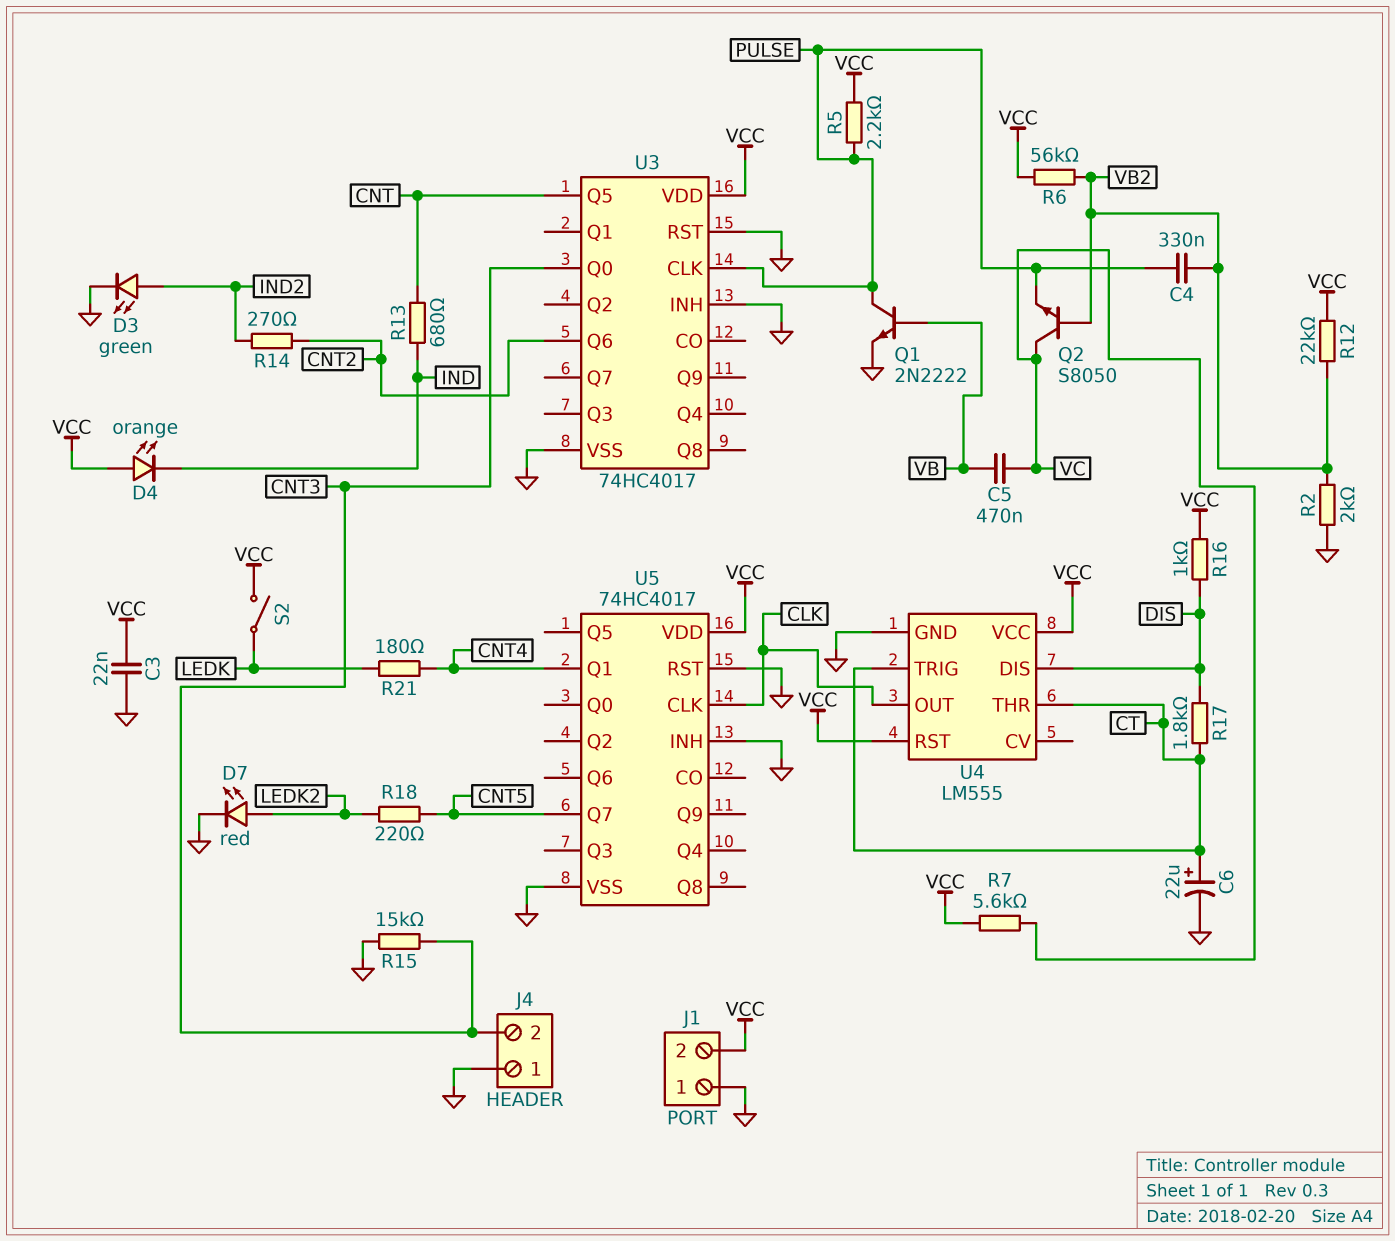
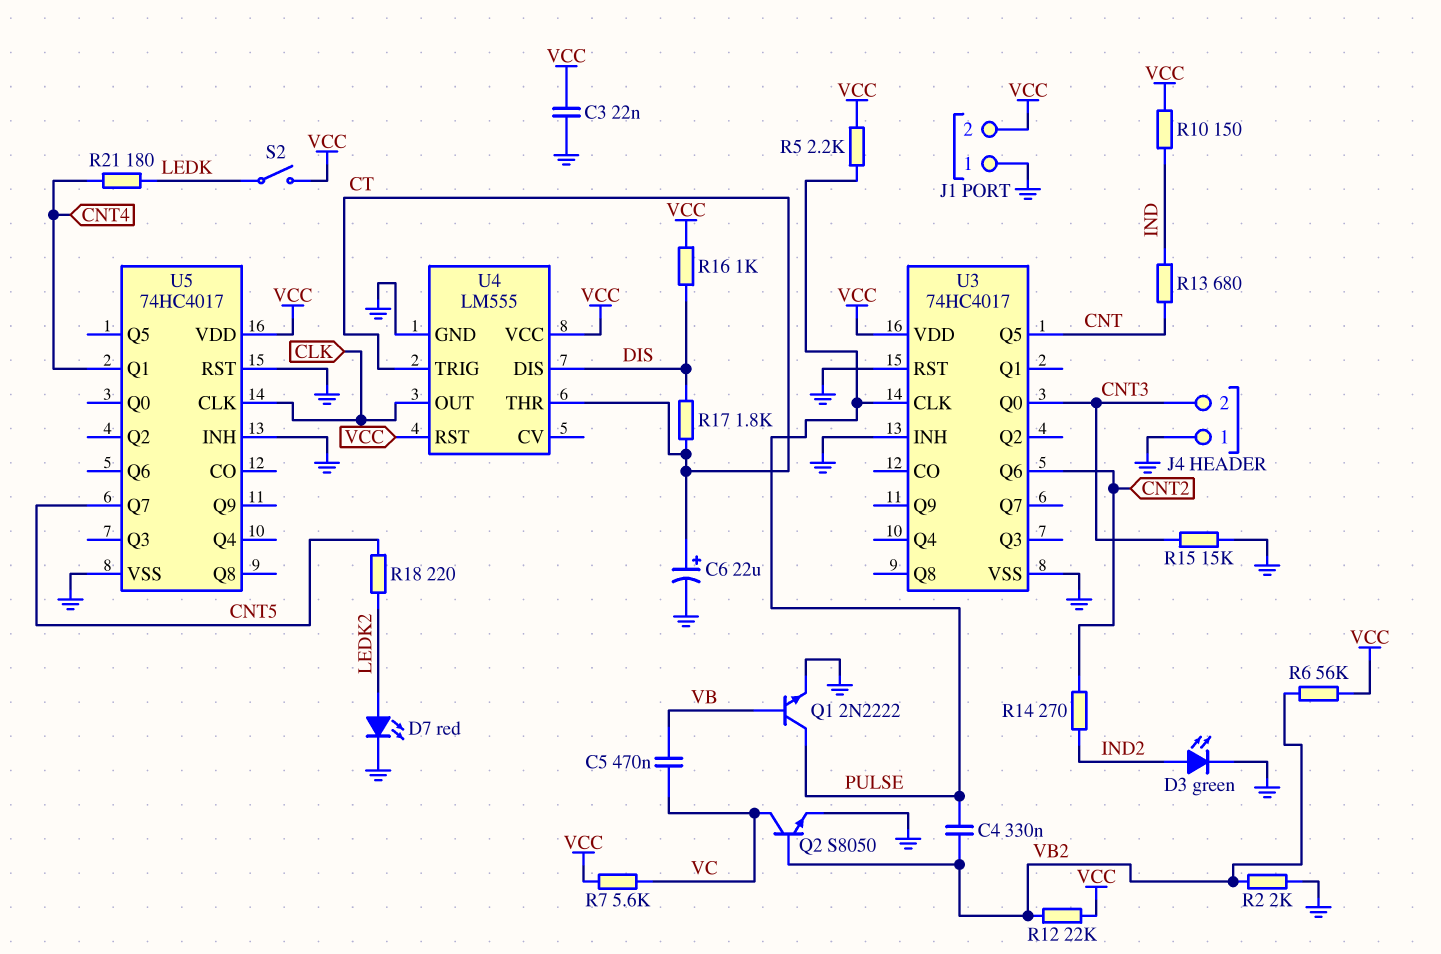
D4: LED orange (A VCC, K IND) -> none
Q2: NPN S8050 (B VB2, C VC, E PULSE) -> NPN S8050 (B VB2, C VC, E GND)
R10: none -> 150 (IND, VCC)

